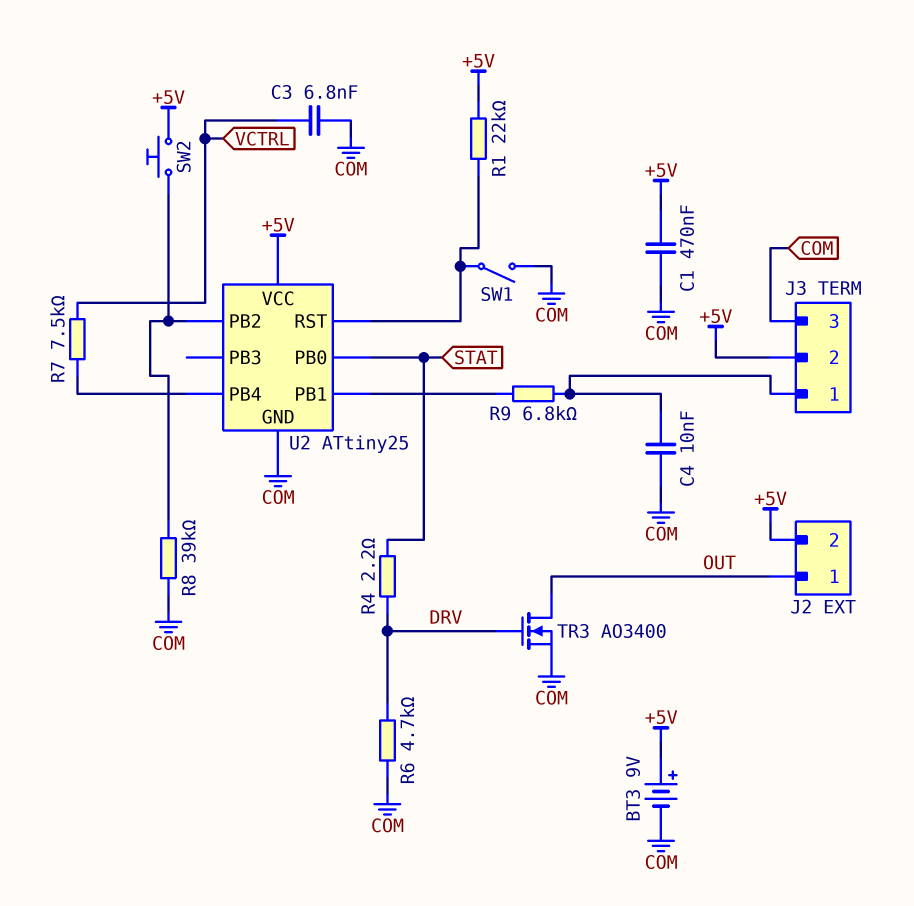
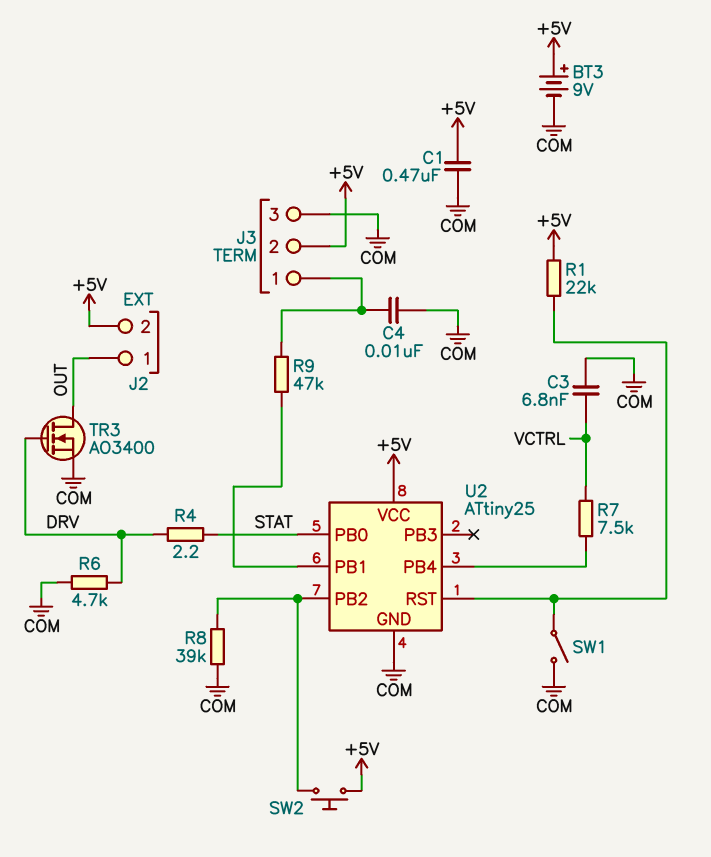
R9: 6.8k (J3/1, U2/PB1) -> 47k (J3/1, U2/PB1)

